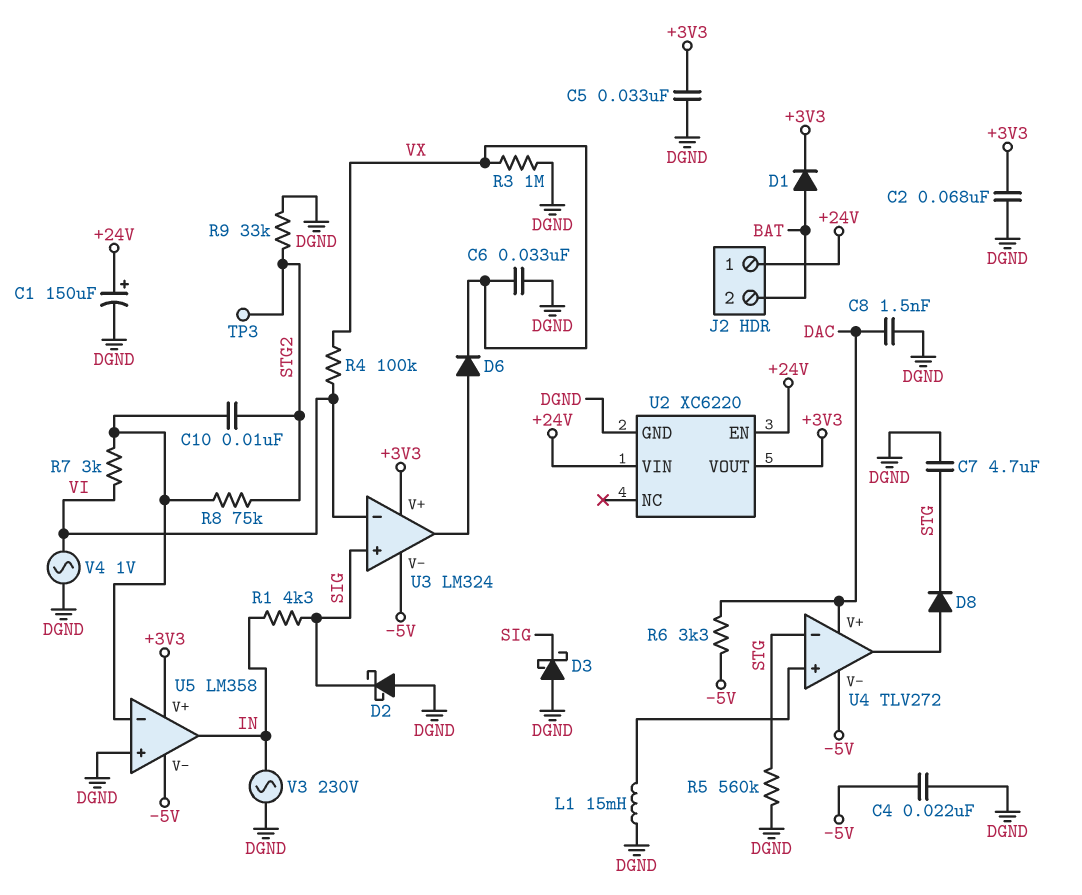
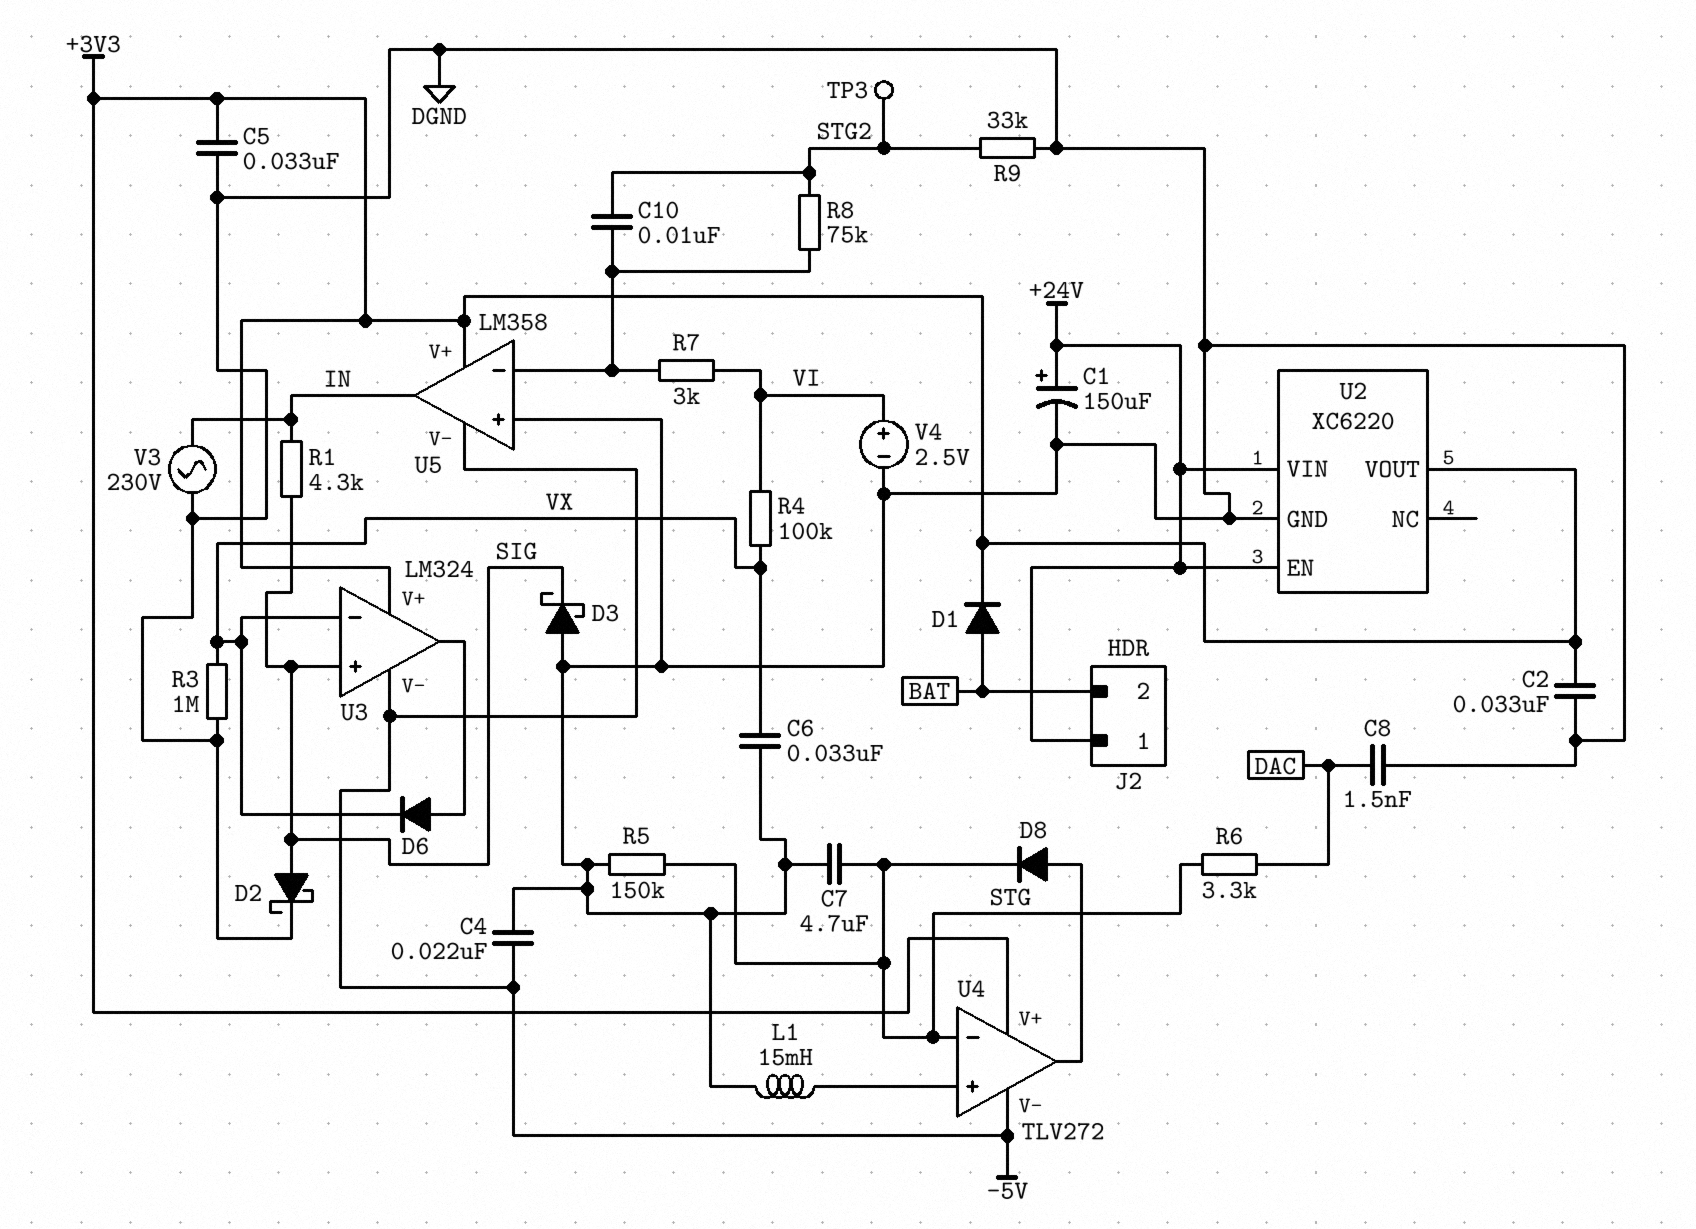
C2: 68nF (+3V3, DGND) -> 33nF (+3V3, DGND)
D2: schottky (A DGND, K SIG) -> schottky (A SIG, K DGND)
R5: 560k (DGND, STG) -> 150k (DGND, STG)
R6: 3.3k (-5V, DAC) -> 3.3k (DAC, STG)
U3 pin in-: VI -> VX
U4 pin V+: DAC -> +3V3
V4: AC 1V (DGND, VI) -> 2.5V (plus VI, minus DGND)

